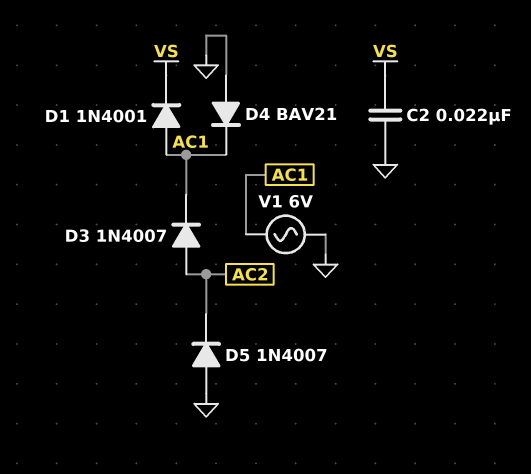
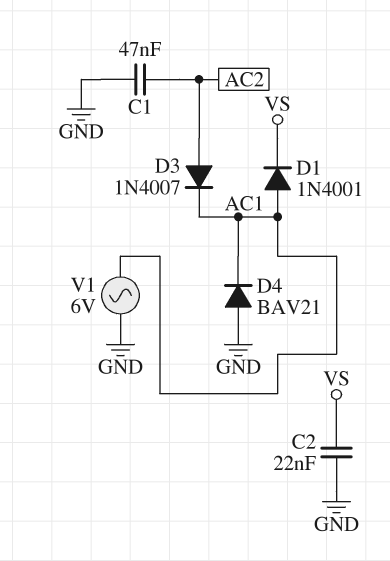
C1: none -> 47nF (AC2, GND)
D5: diode 1N4007 (A GND, K AC2) -> none

